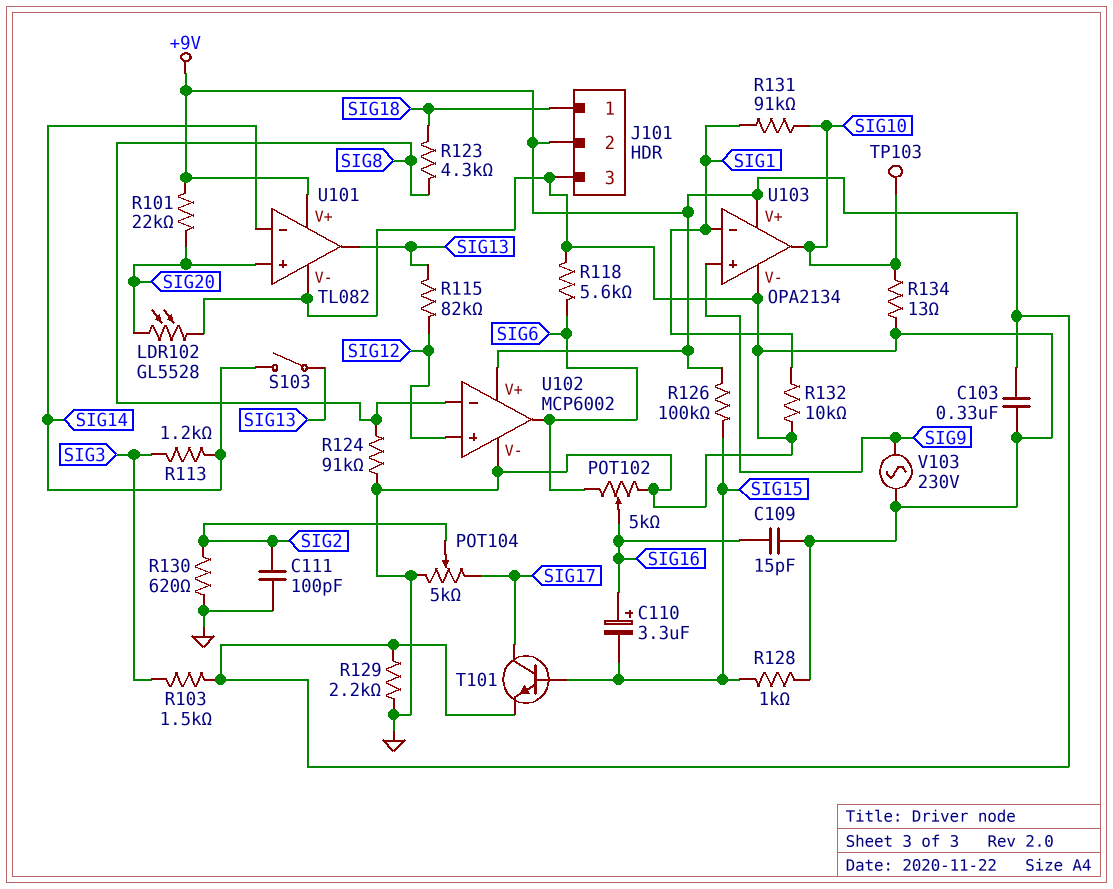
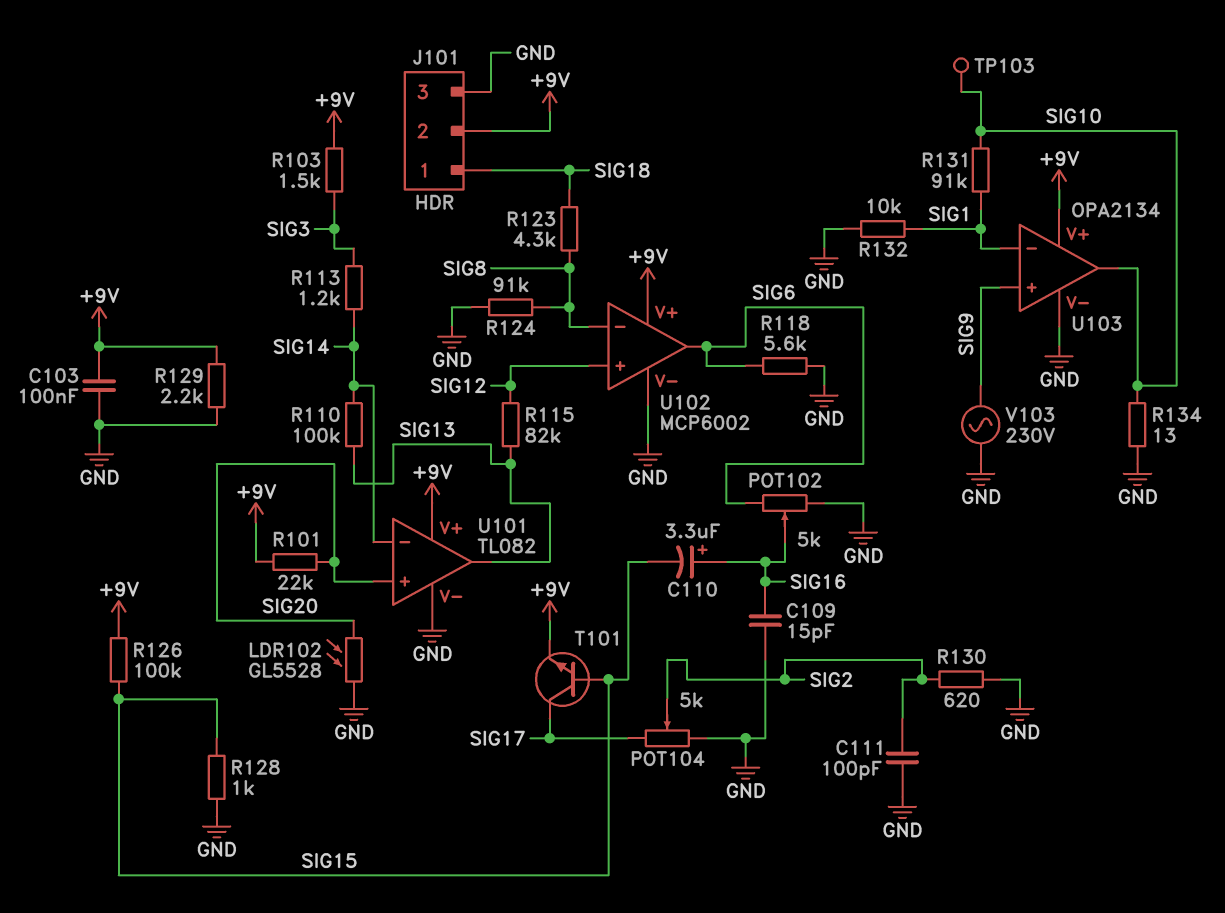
C103: 330nF (+9V, GND) -> 100nF (+9V, GND)
R110: none -> 100k (SIG13, SIG14)
S103: switch (SIG13, SIG14) -> none

